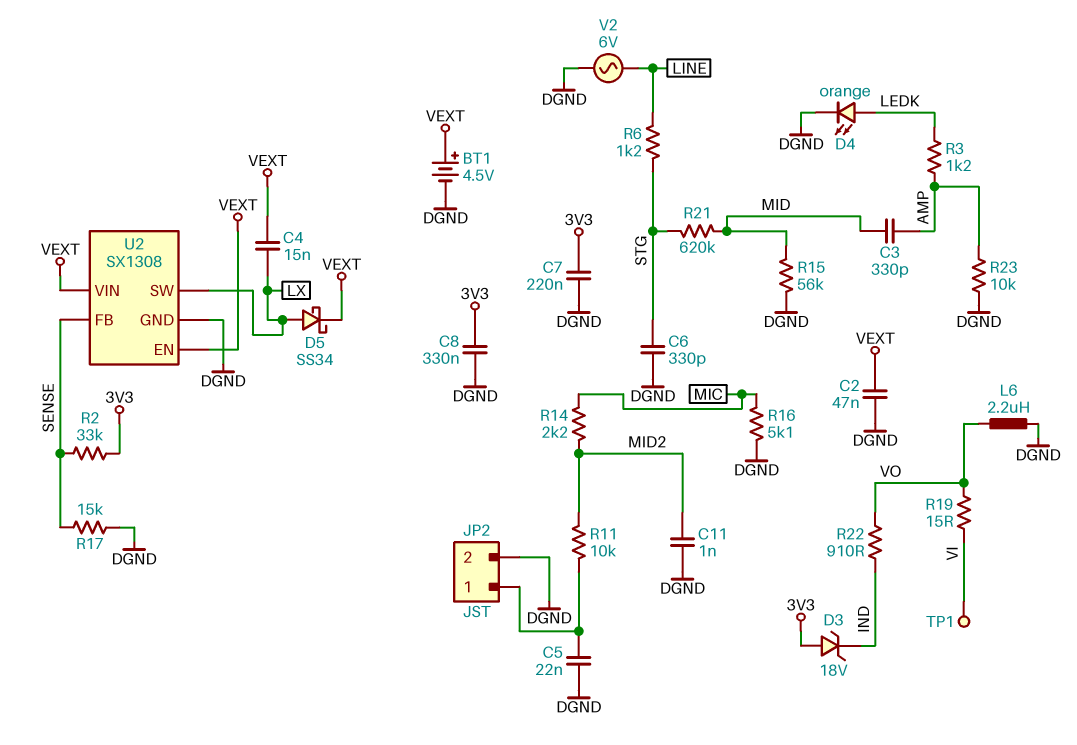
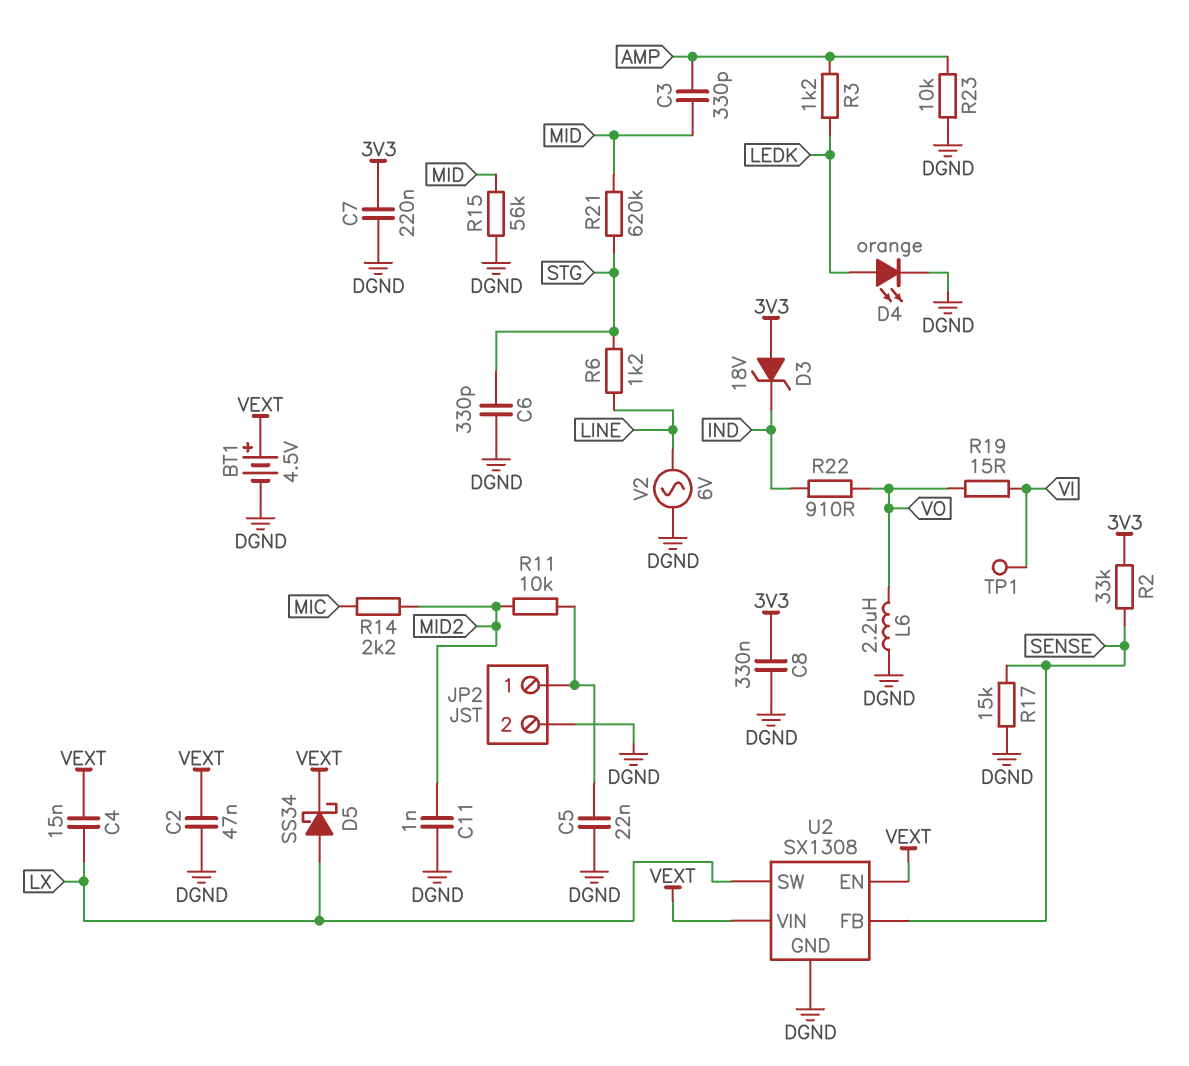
R16: 5.1k (DGND, MIC) -> none

